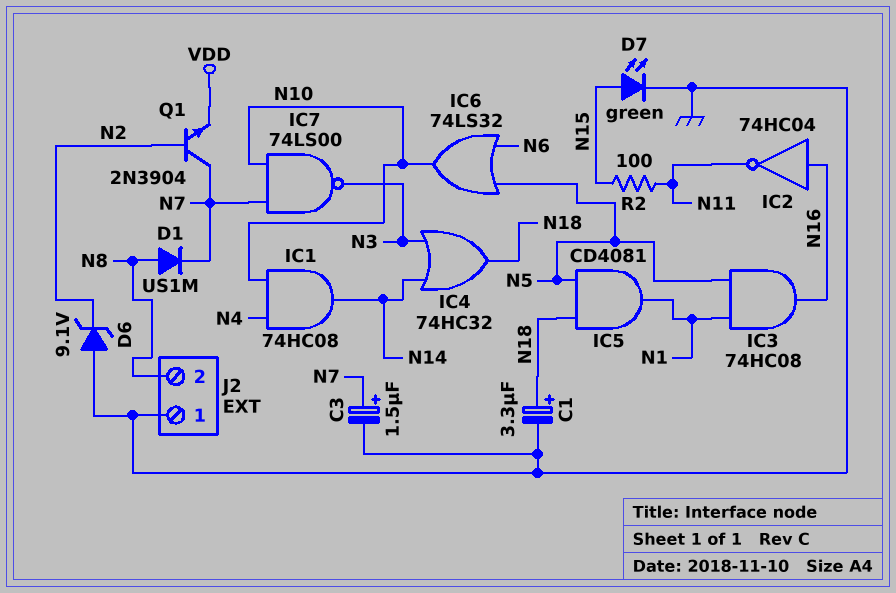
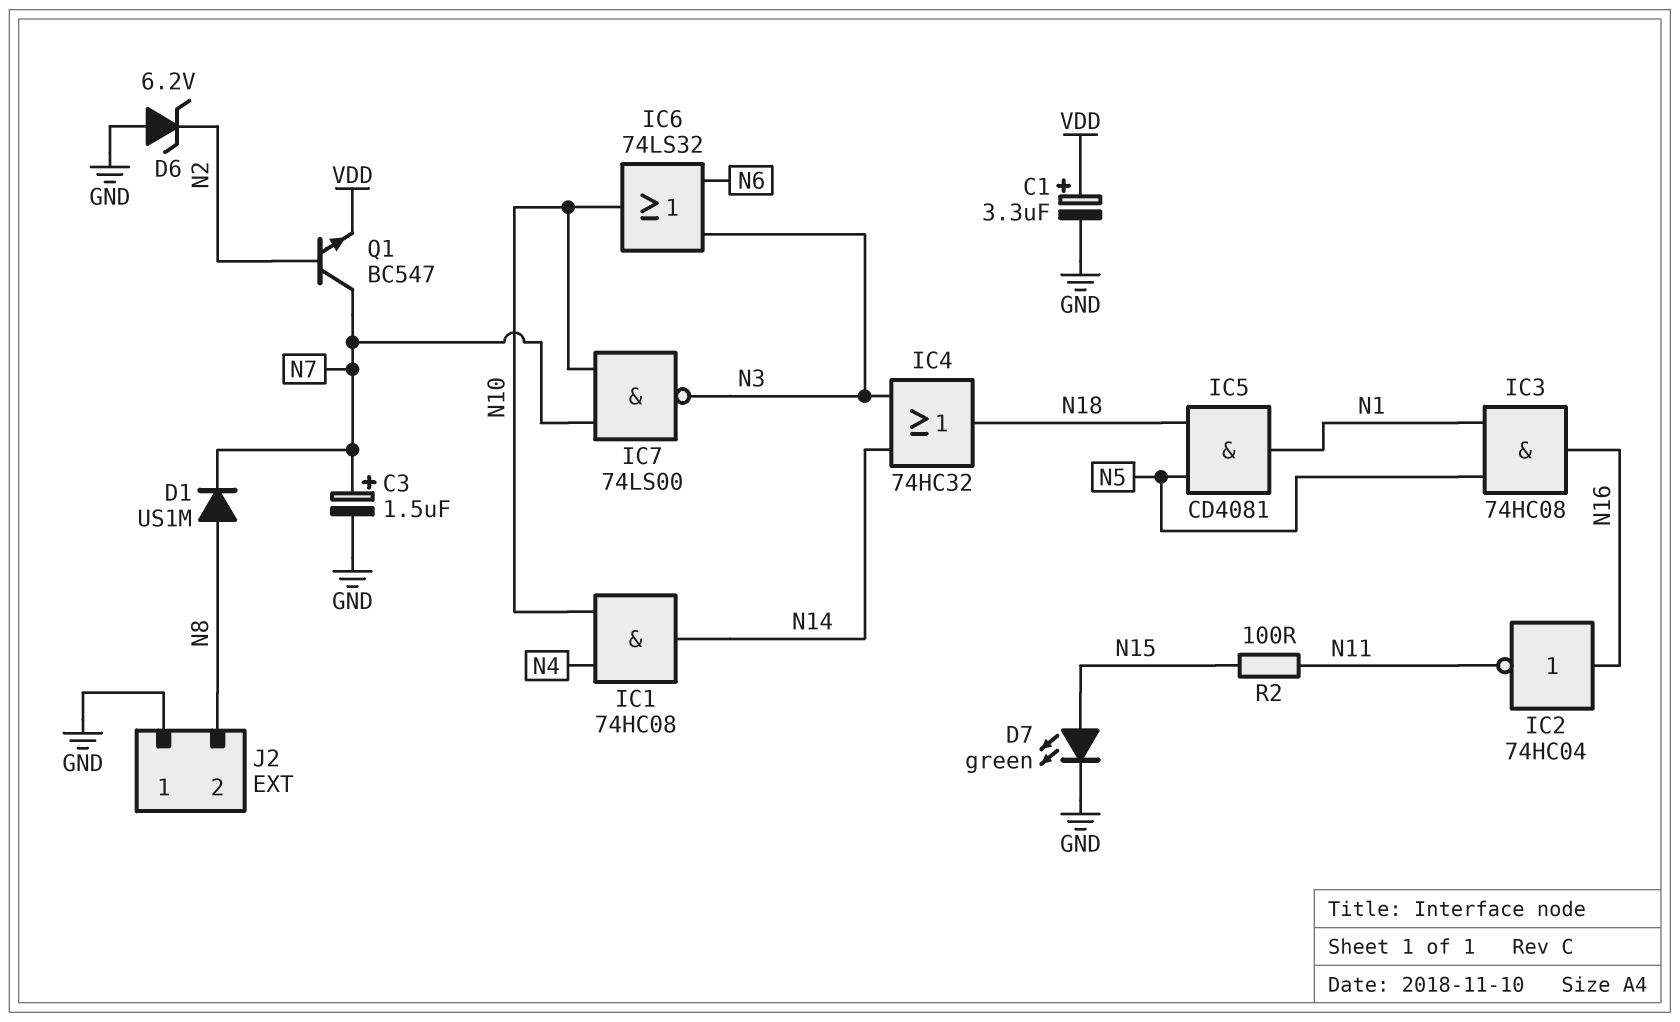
C1: 3.3uF (plus N18, minus GND) -> 3.3uF (plus VDD, minus GND)
D6: zener 9.1V (A GND, K N2) -> zener 6.2V (A GND, K N2)
IC6: OR 74LS32 (in N5, in N6, out N10) -> OR 74LS32 (in N3, in N6, out N10)
Q1: NPN 2N3904 (B N2, C N7, E VDD) -> NPN BC547 (B N2, C N7, E VDD)

